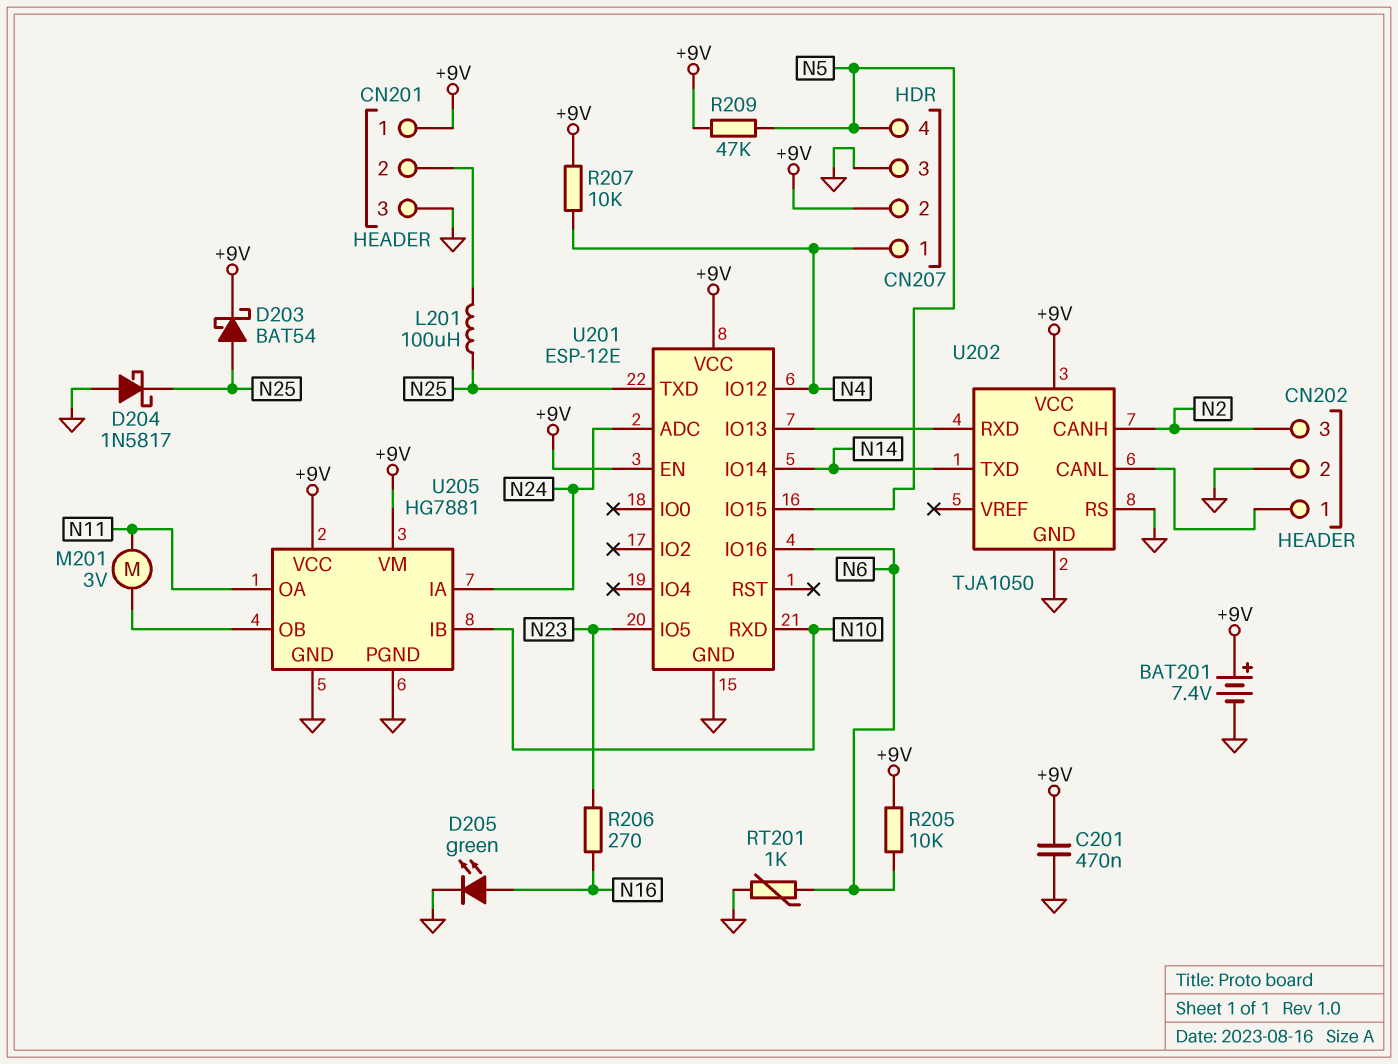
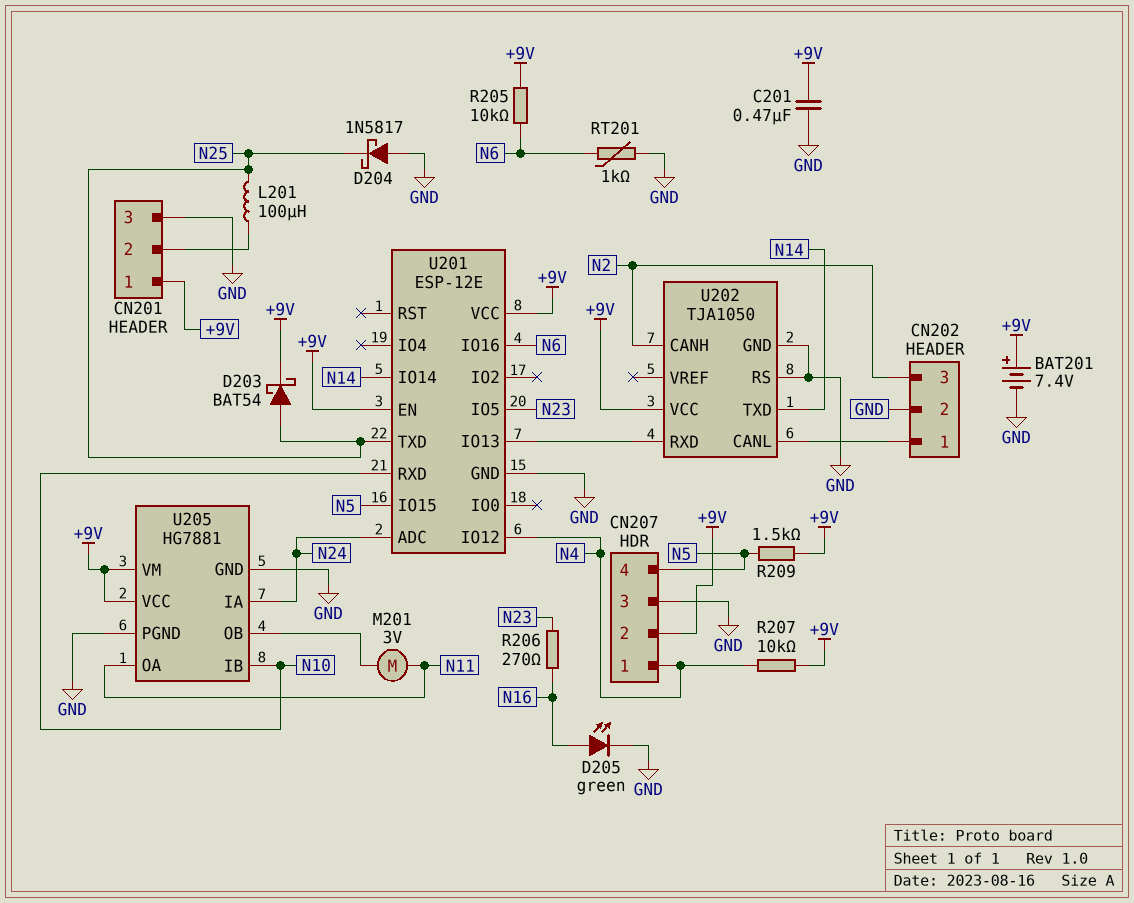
R209: 47k (+9V, N5) -> 1.5k (+9V, N5)

